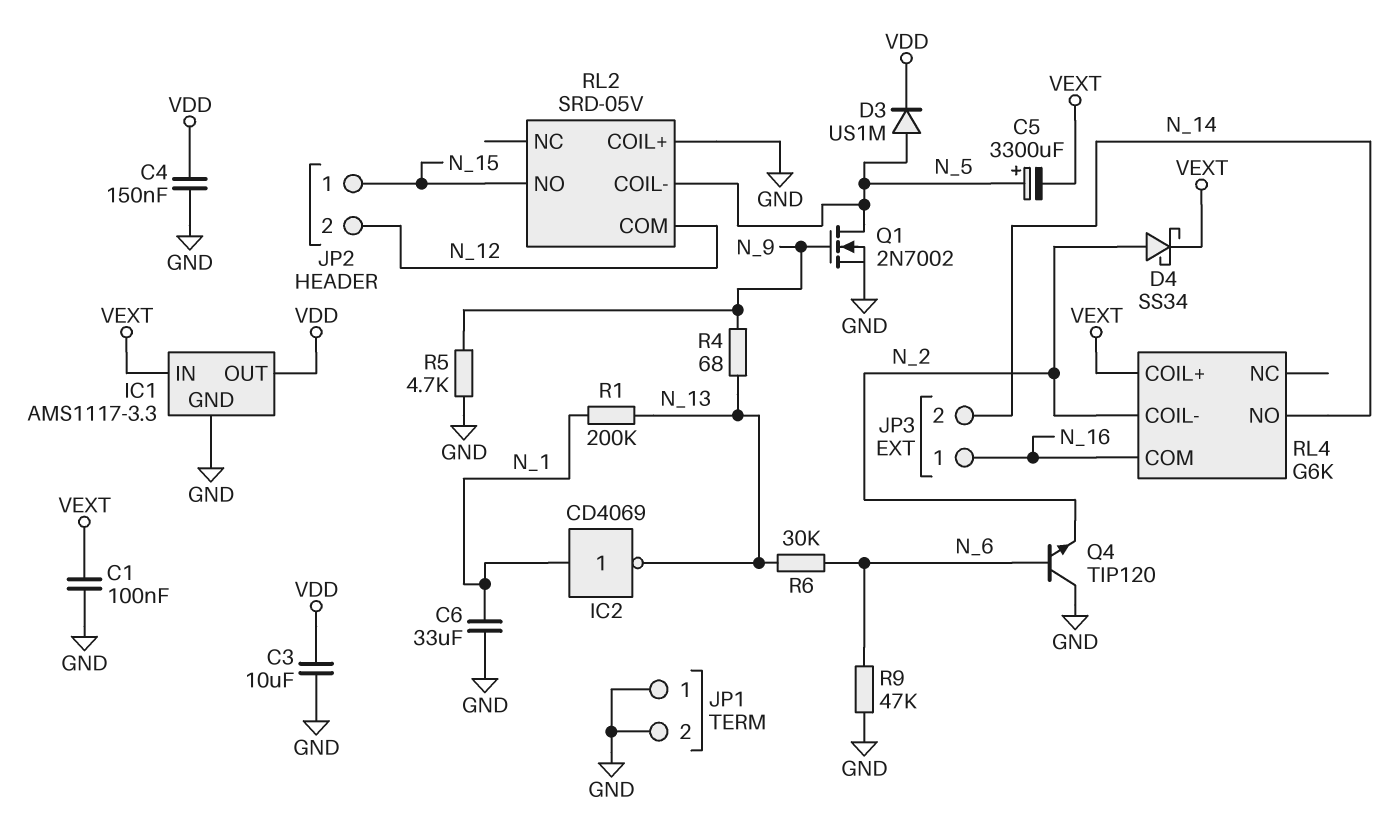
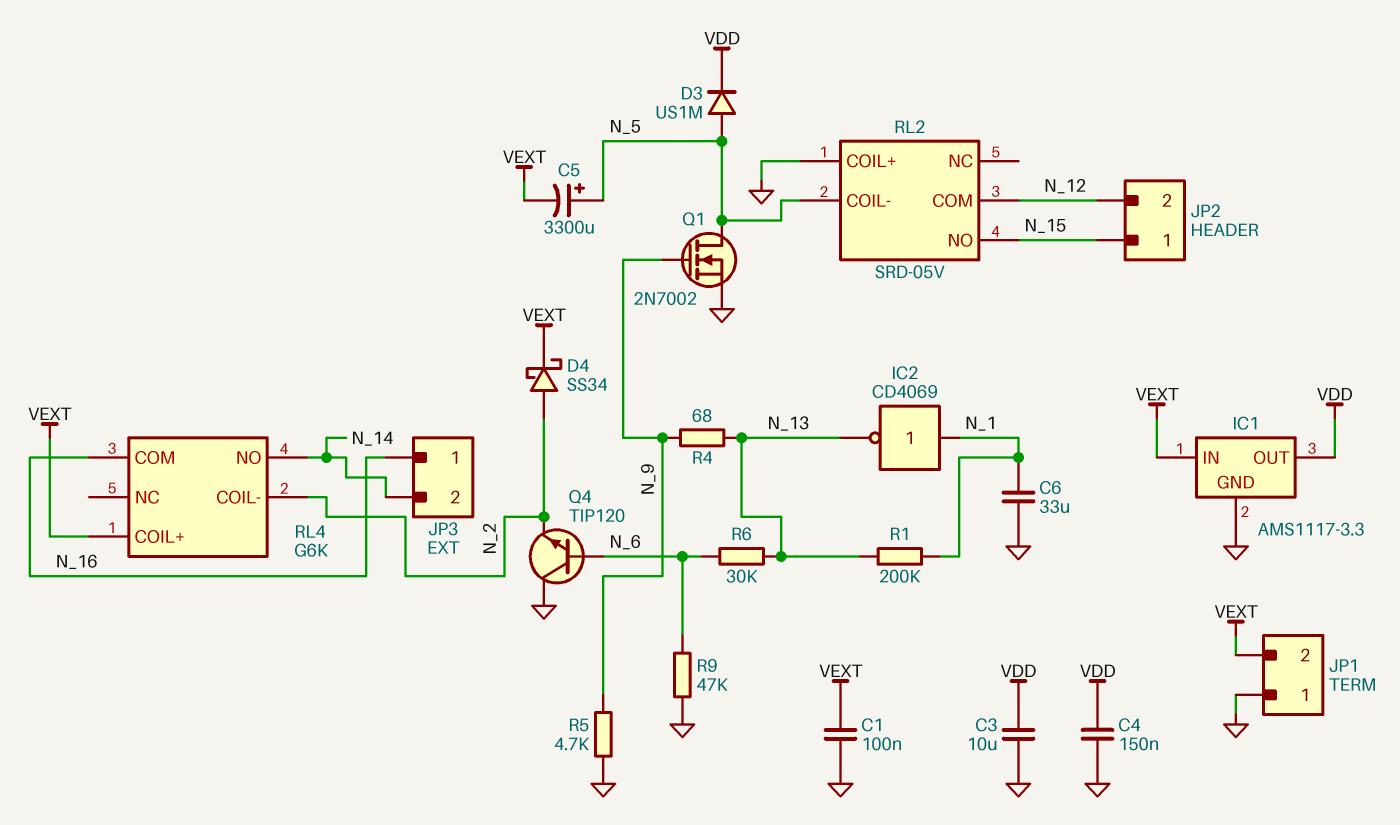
JP1 pin 2: GND -> VEXT

